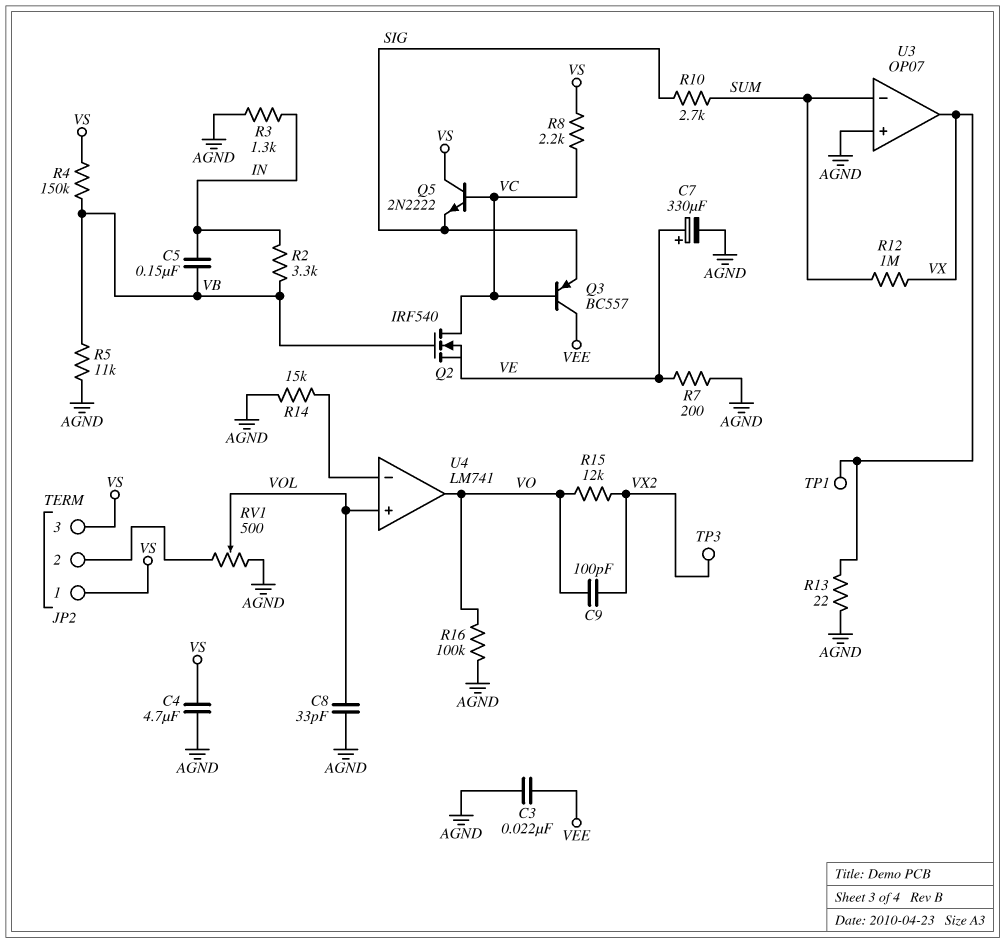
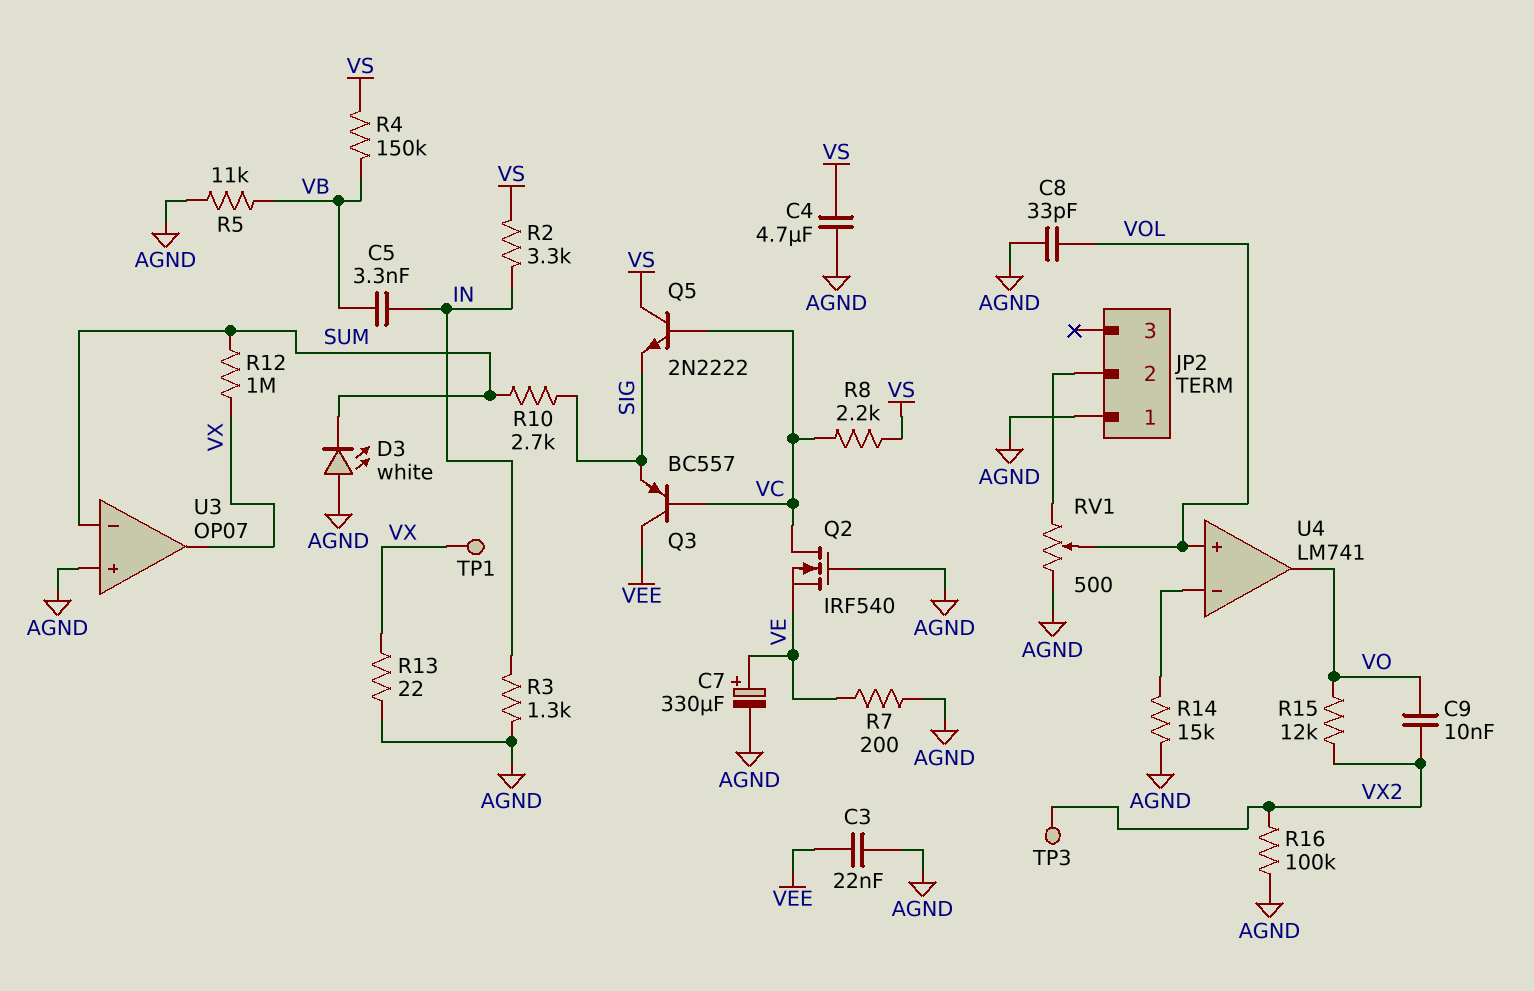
C5: 150nF (IN, VB) -> 3.3nF (IN, VB)
C9: 100pF (VO, VX2) -> 10nF (VO, VX2)
D3: none -> LED white (A AGND, K SUM)
JP2 pin 1: VS -> AGND
JP2 pin 3: VS -> none
Q2: NMOS IRF540 (G VB, D VC, S VE) -> NMOS IRF540 (G AGND, D VC, S VE)
R2: 3.3k (IN, VB) -> 3.3k (IN, VS)
R16: 100k (AGND, VO) -> 100k (AGND, VX2)

